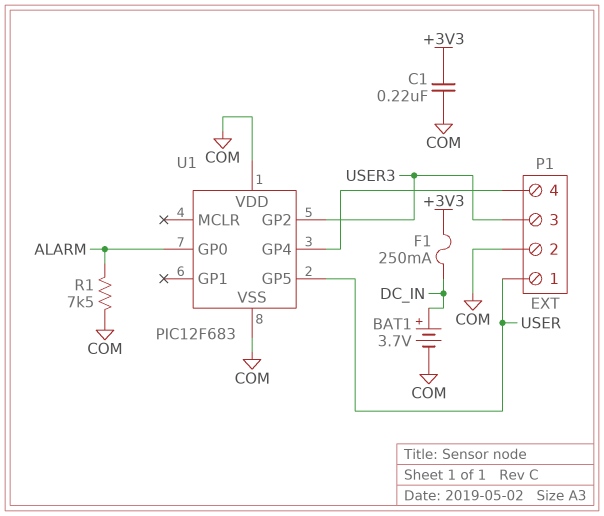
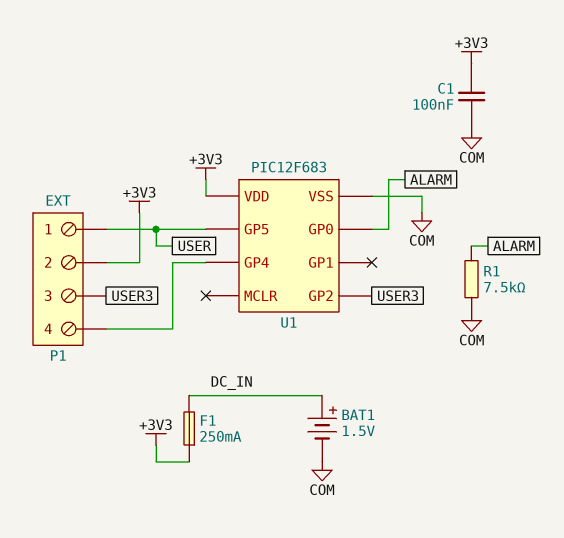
BAT1: 3.7V (plus DC_IN, minus COM) -> 1.5V (plus DC_IN, minus COM)
C1: 220nF (+3V3, COM) -> 100nF (+3V3, COM)
P1 pin 2: COM -> +3V3
U1 pin VDD: COM -> +3V3

